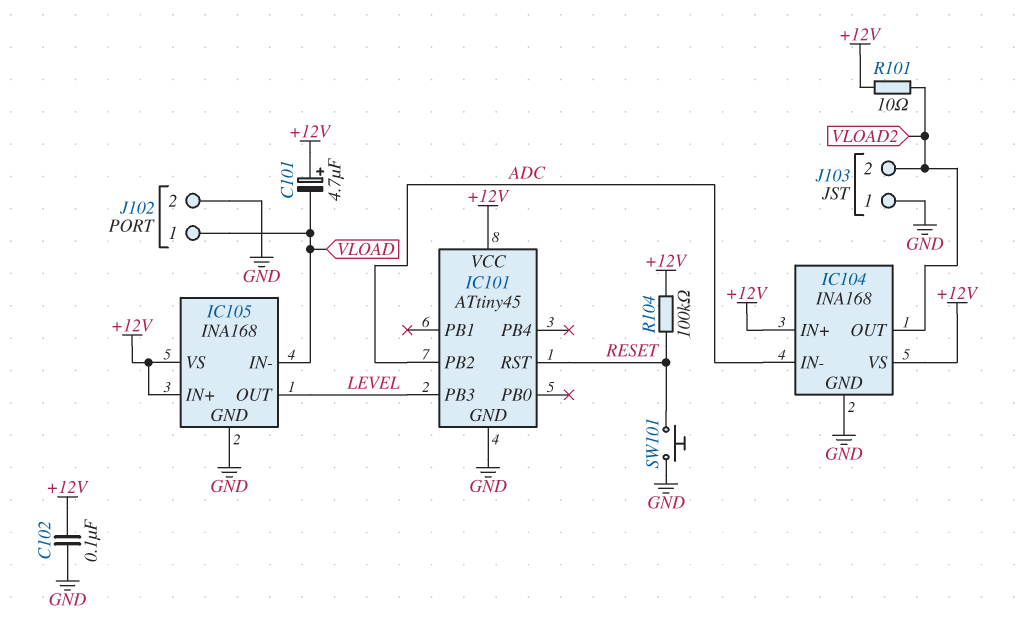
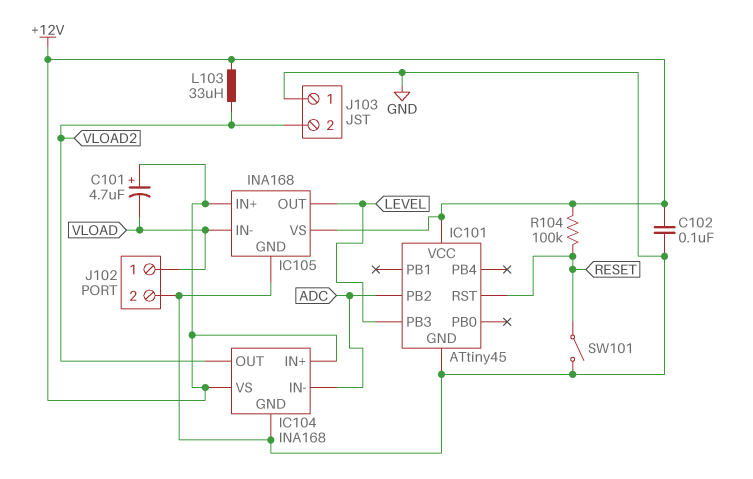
L103: none -> 33uH (+12V, VLOAD2)
R101: 10 (+12V, VLOAD2) -> none
SW101: button (GND, RESET) -> switch (GND, RESET)

